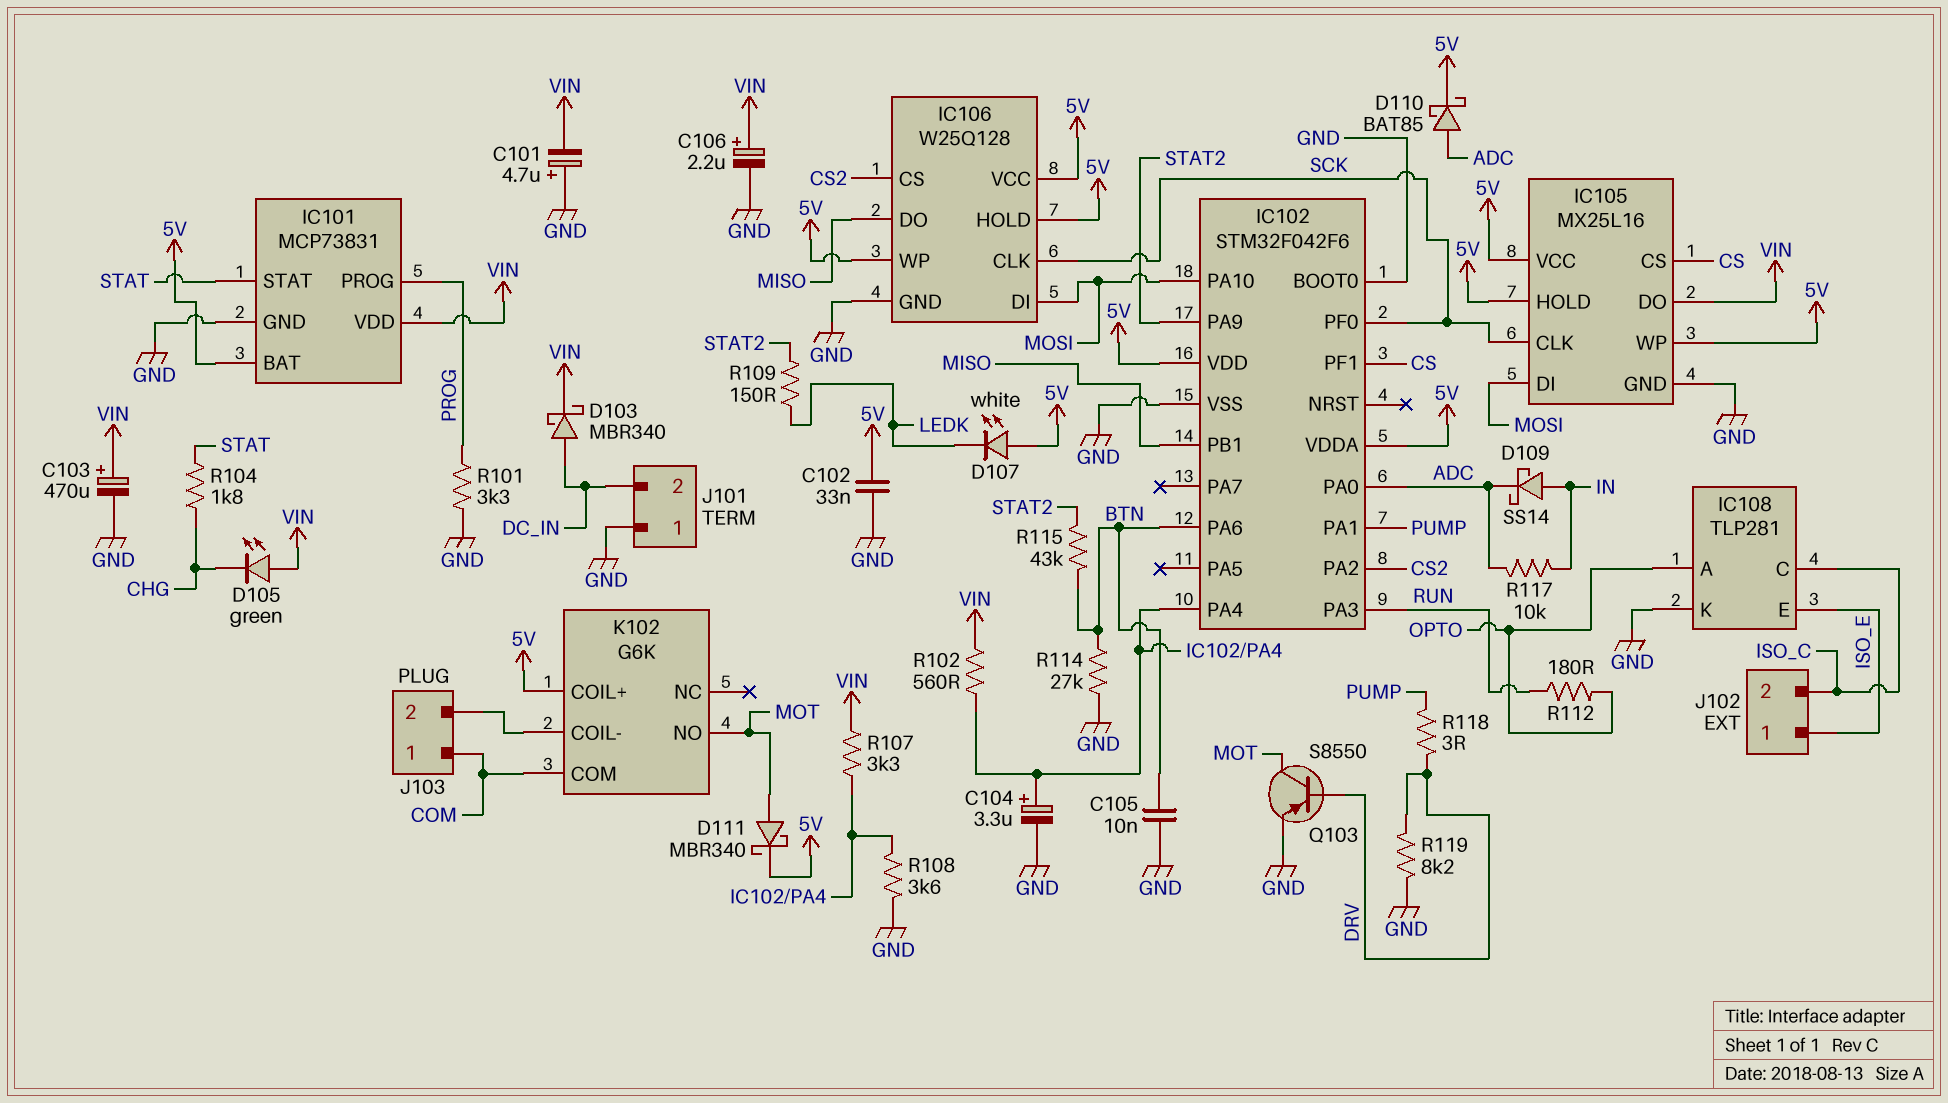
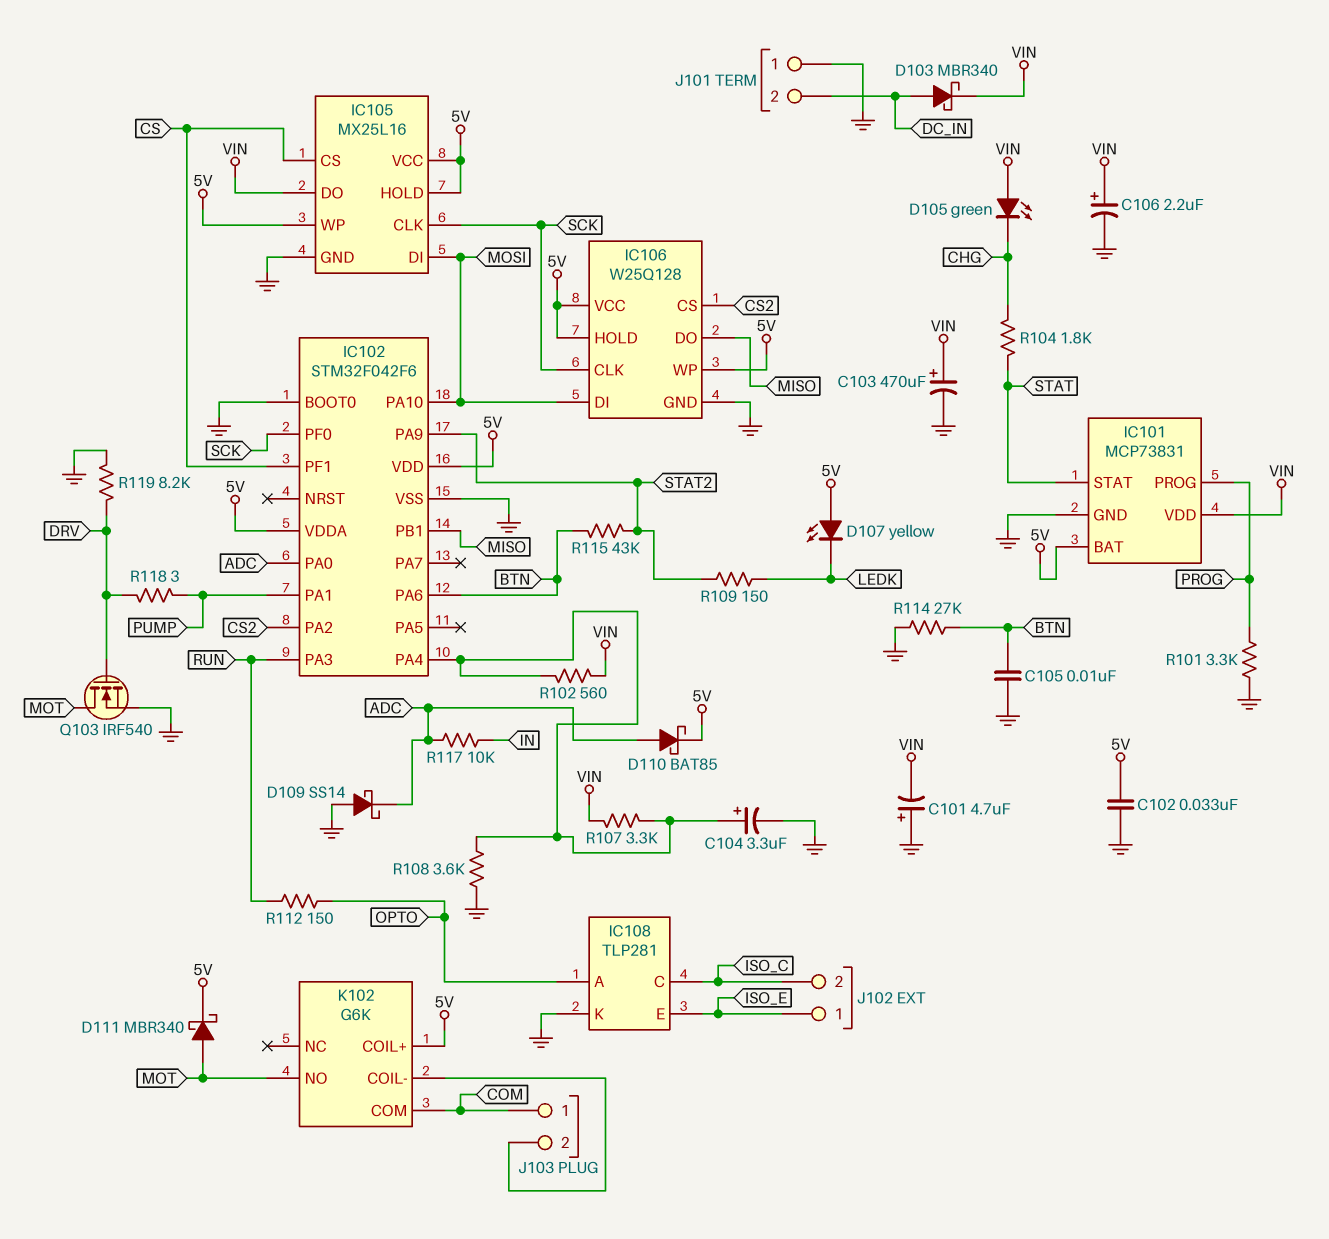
D107: LED white (A 5V, K LEDK) -> LED yellow (A 5V, K LEDK)
D109: schottky SS14 (A IN, K ADC) -> schottky SS14 (A GND, K ADC)
Q103: PNP S8550 (B DRV, C MOT, E GND) -> NMOS IRF540 (G DRV, D MOT, S GND)
R112: 180 (OPTO, RUN) -> 150 (OPTO, RUN)

